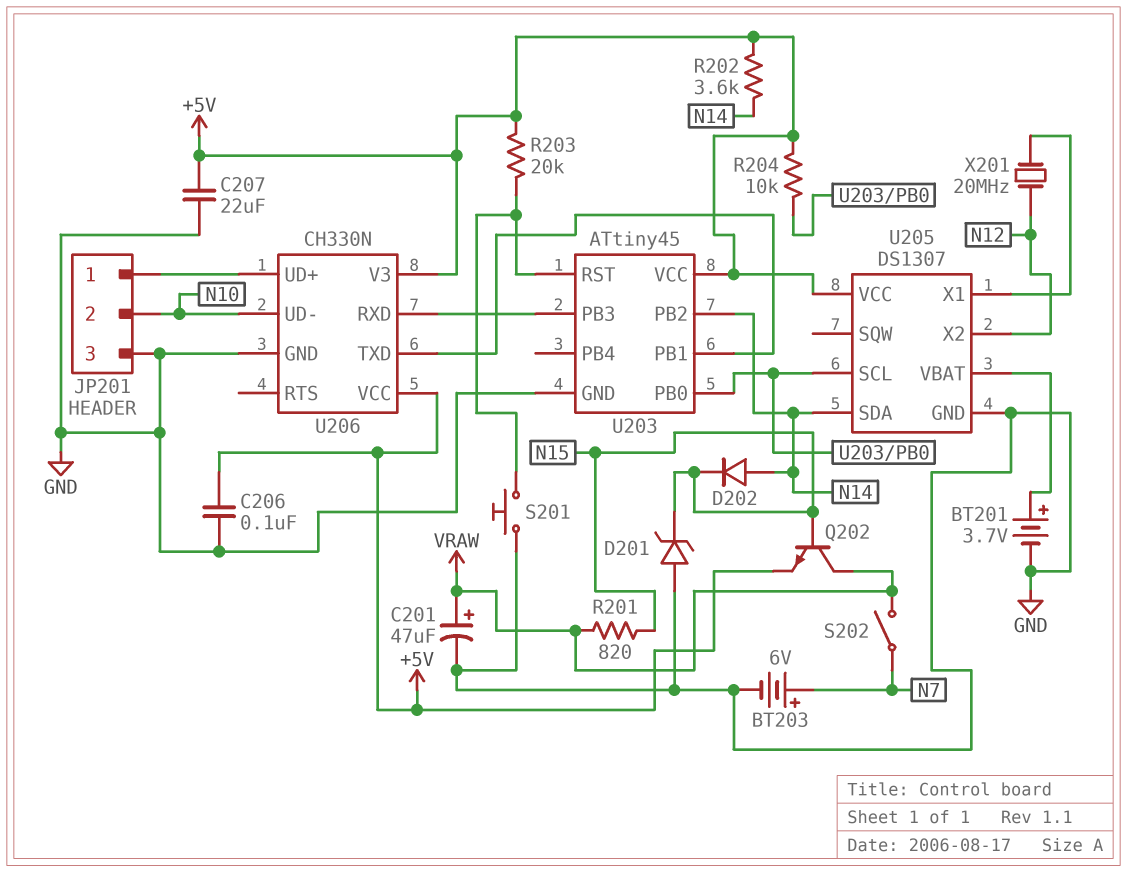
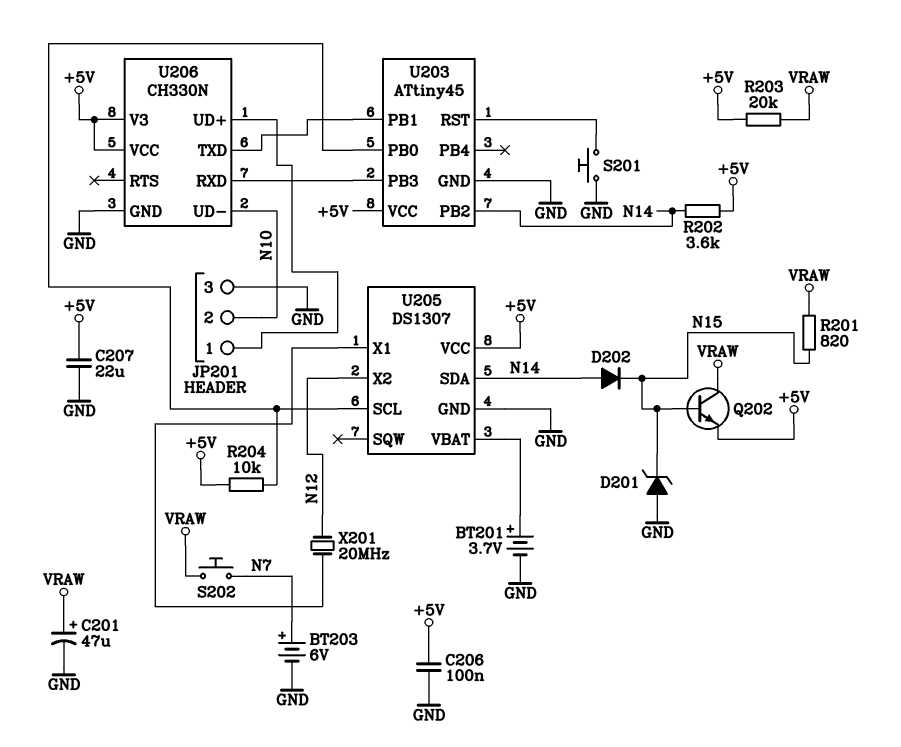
R203: 20k (+5V, U203/RST) -> 20k (+5V, VRAW)
S202: switch (N7, VRAW) -> button (N7, VRAW)

